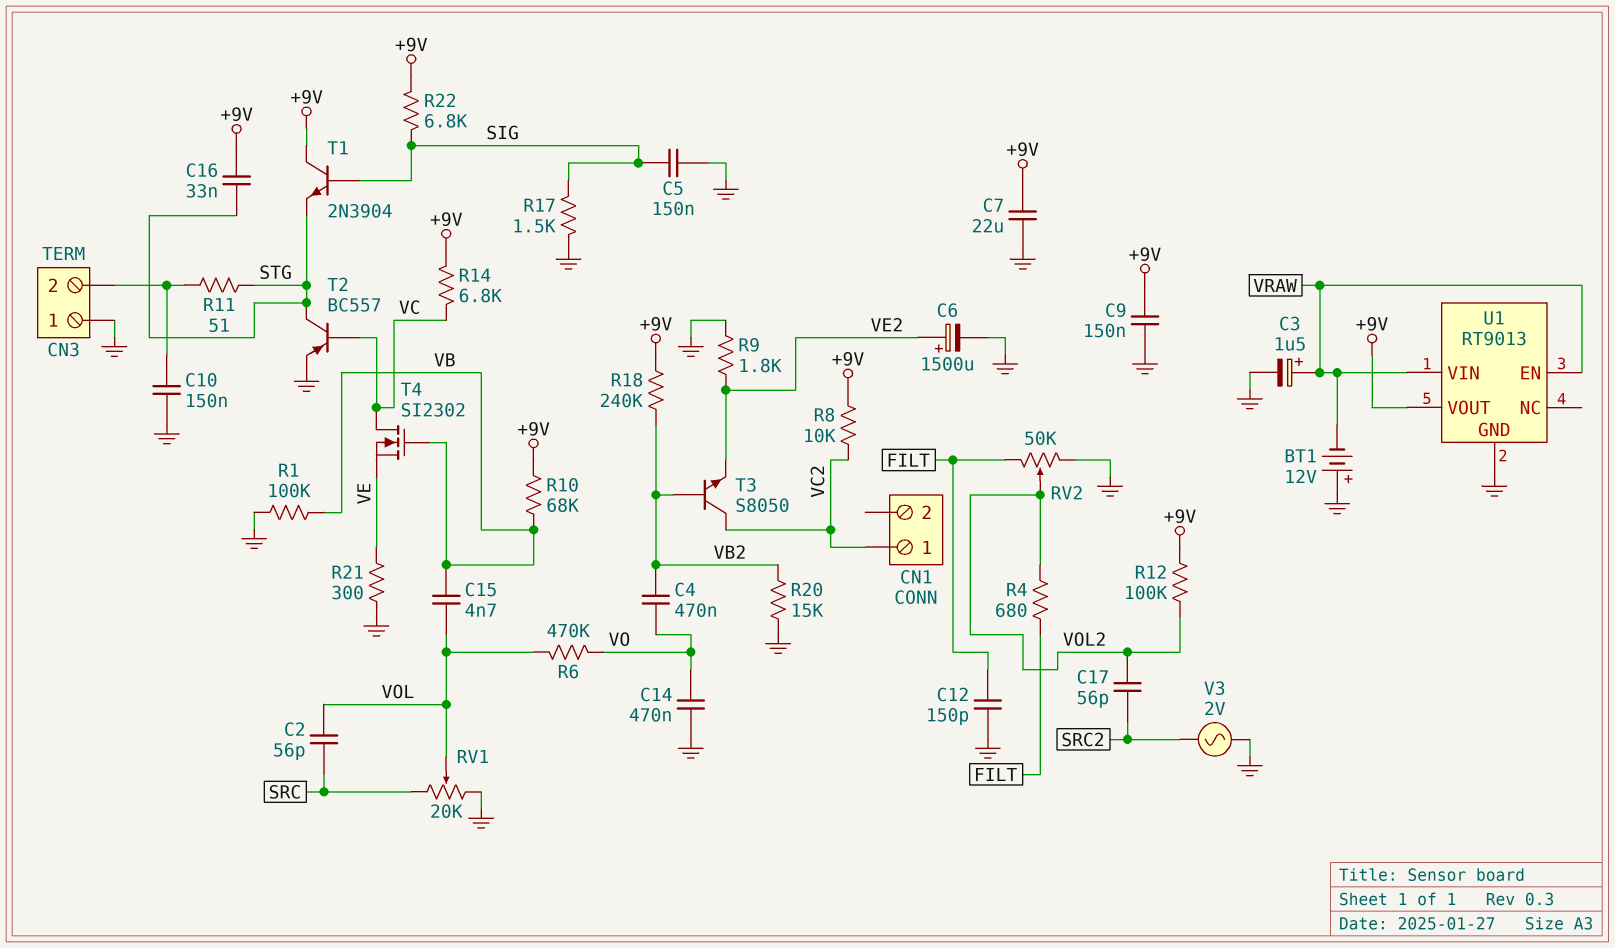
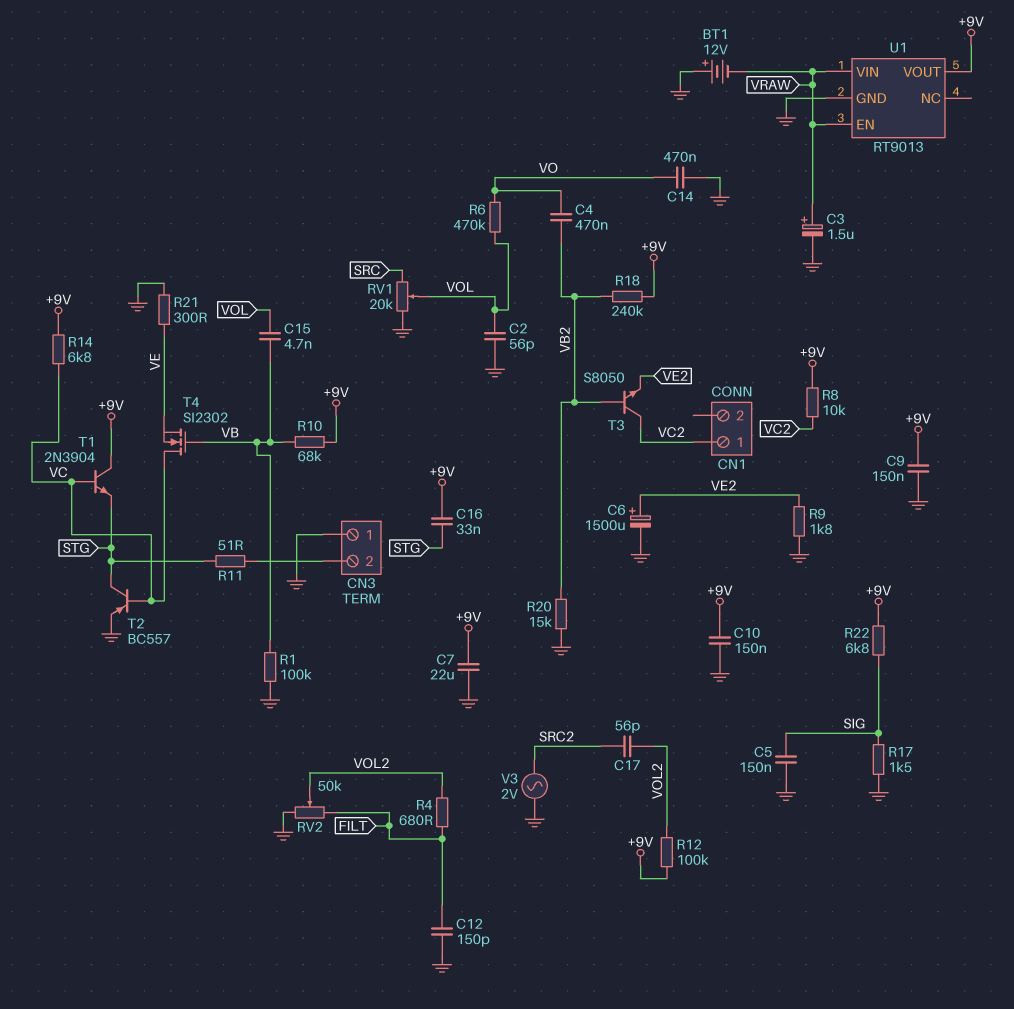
C2: 56pF (SRC, VOL) -> 56pF (GND, VOL)
C10: 150nF (CN3/2, GND) -> 150nF (+9V, GND)
T1: NPN 2N3904 (B SIG, C +9V, E STG) -> NPN 2N3904 (B VC, C +9V, E STG)

